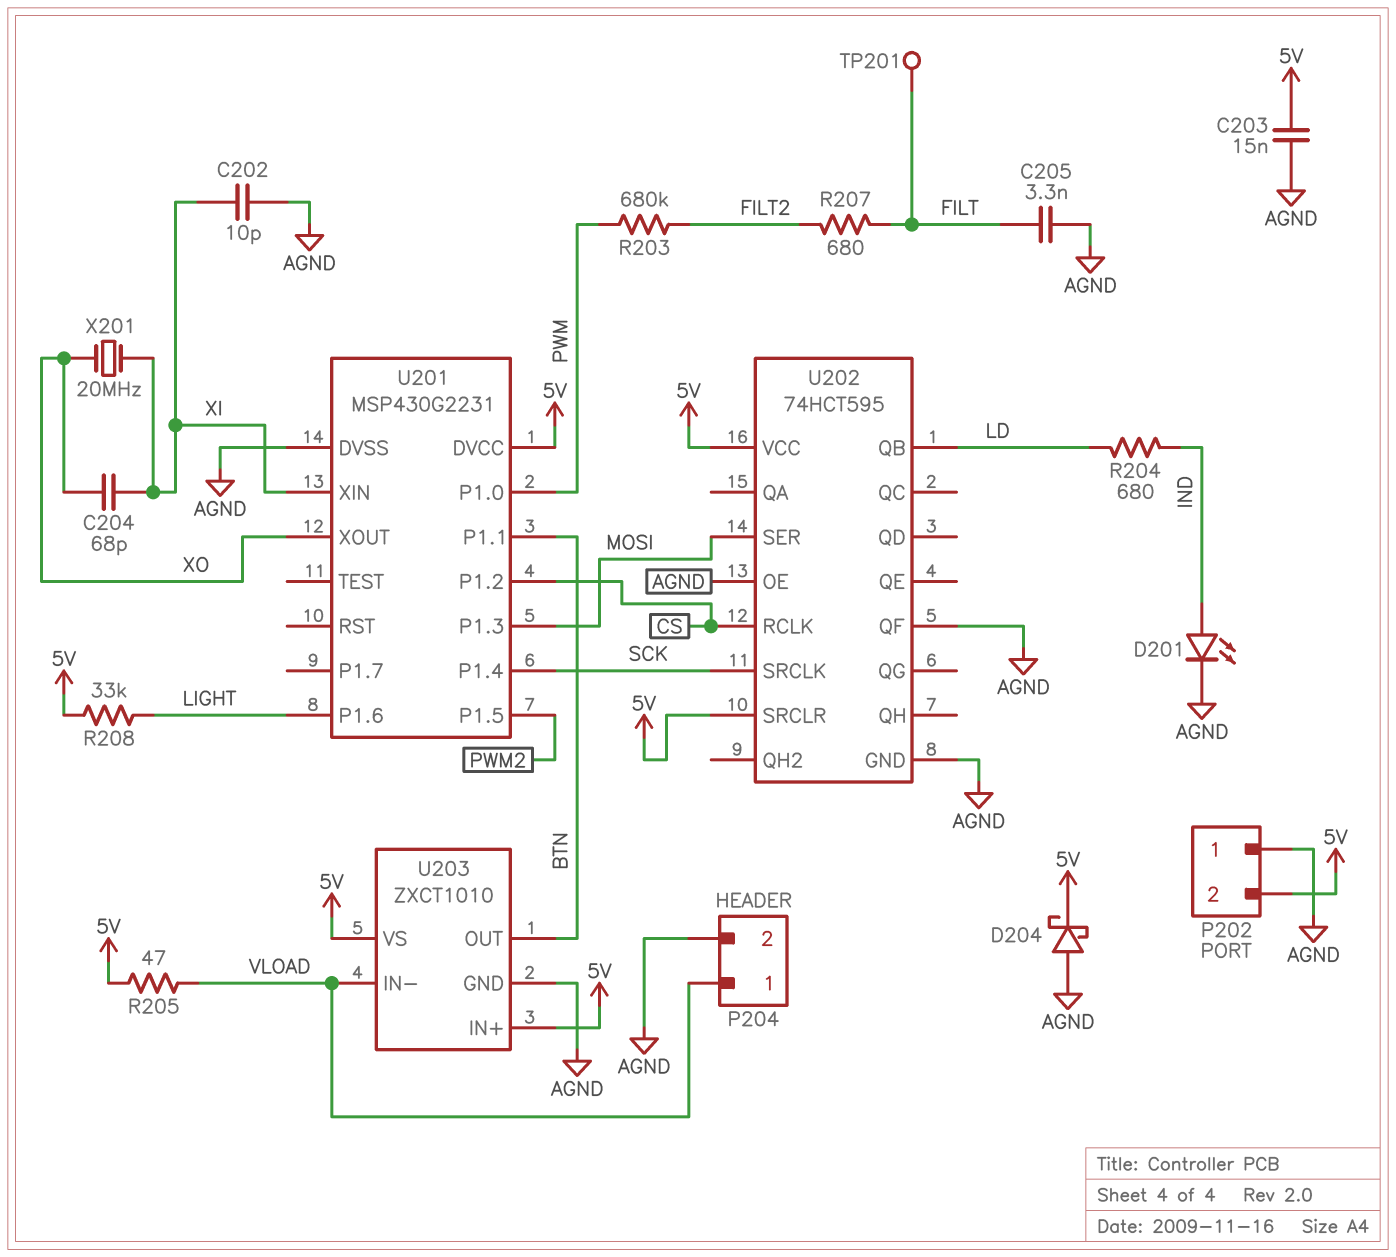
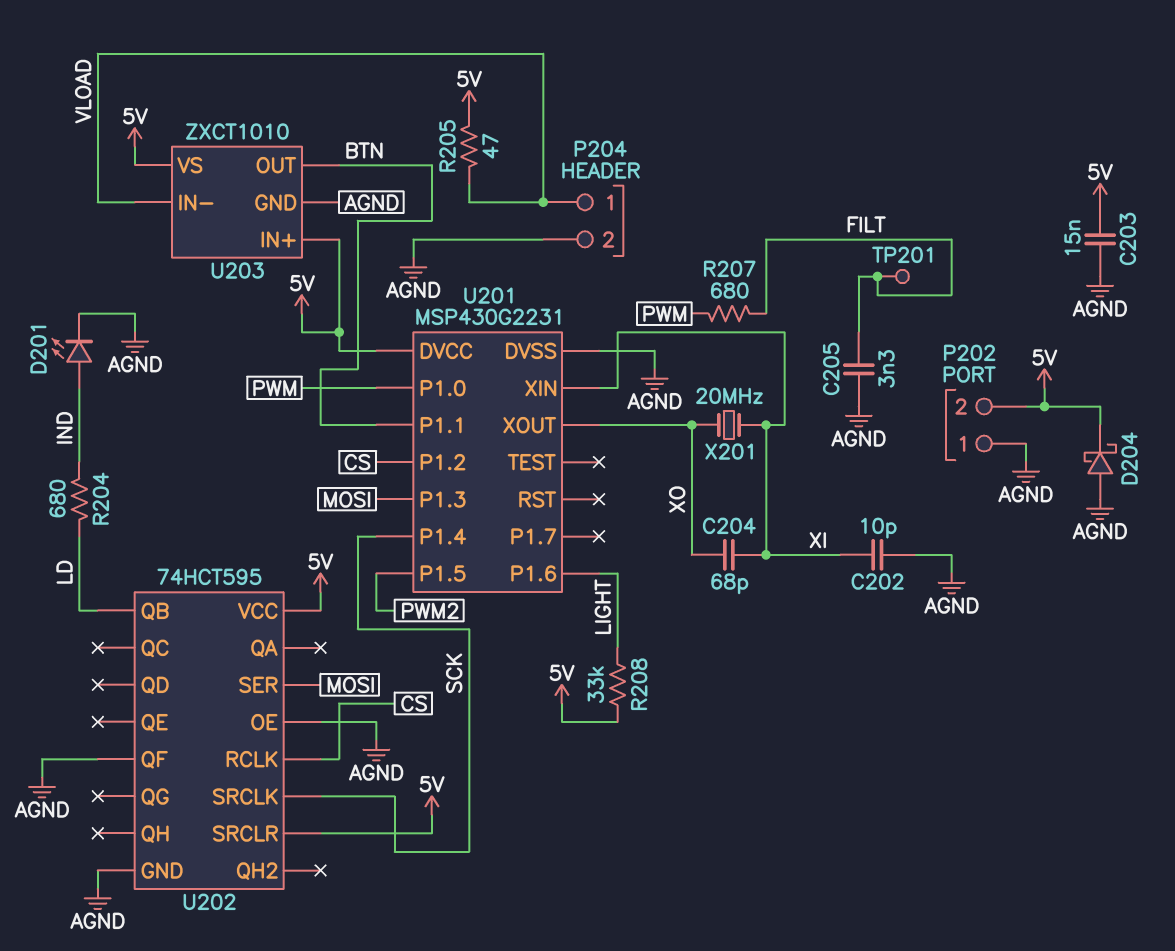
R203: 680k (FILT2, PWM) -> none
R207: 680 (FILT, FILT2) -> 680 (FILT, PWM)

